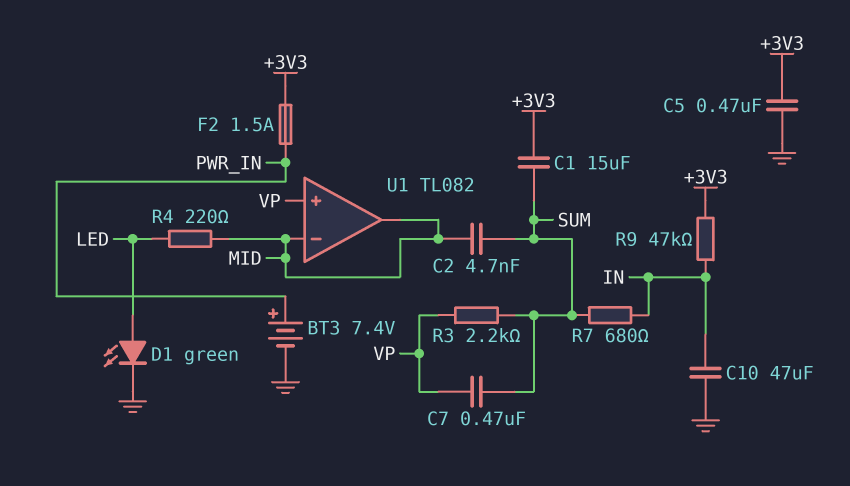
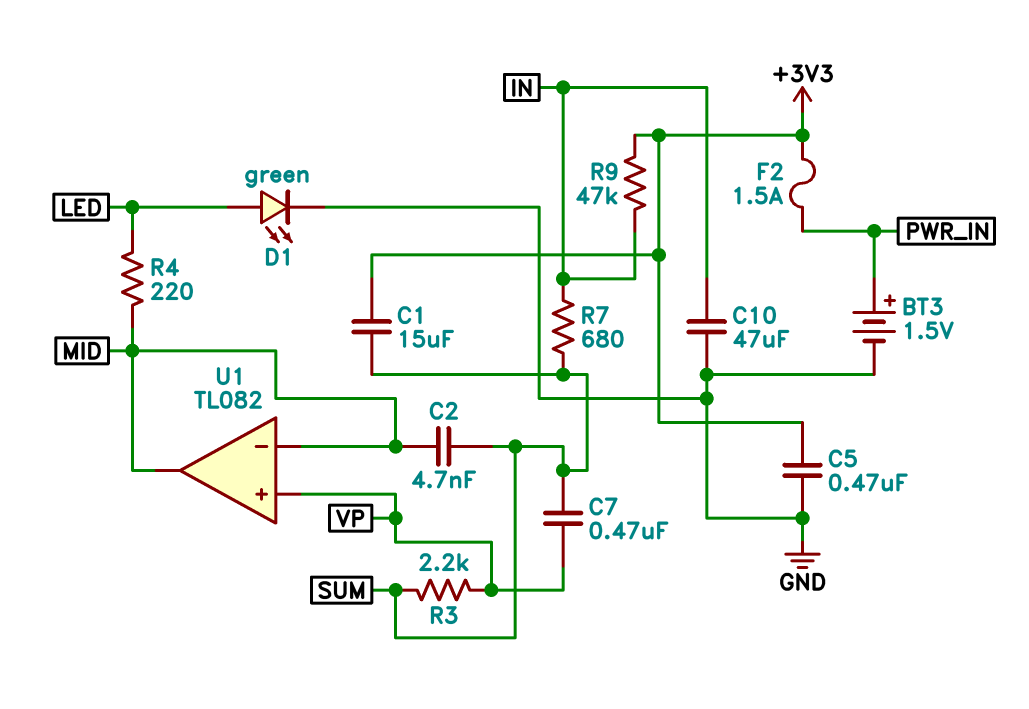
BT3: 7.4V (plus PWR_IN, minus GND) -> 1.5V (plus PWR_IN, minus GND)

